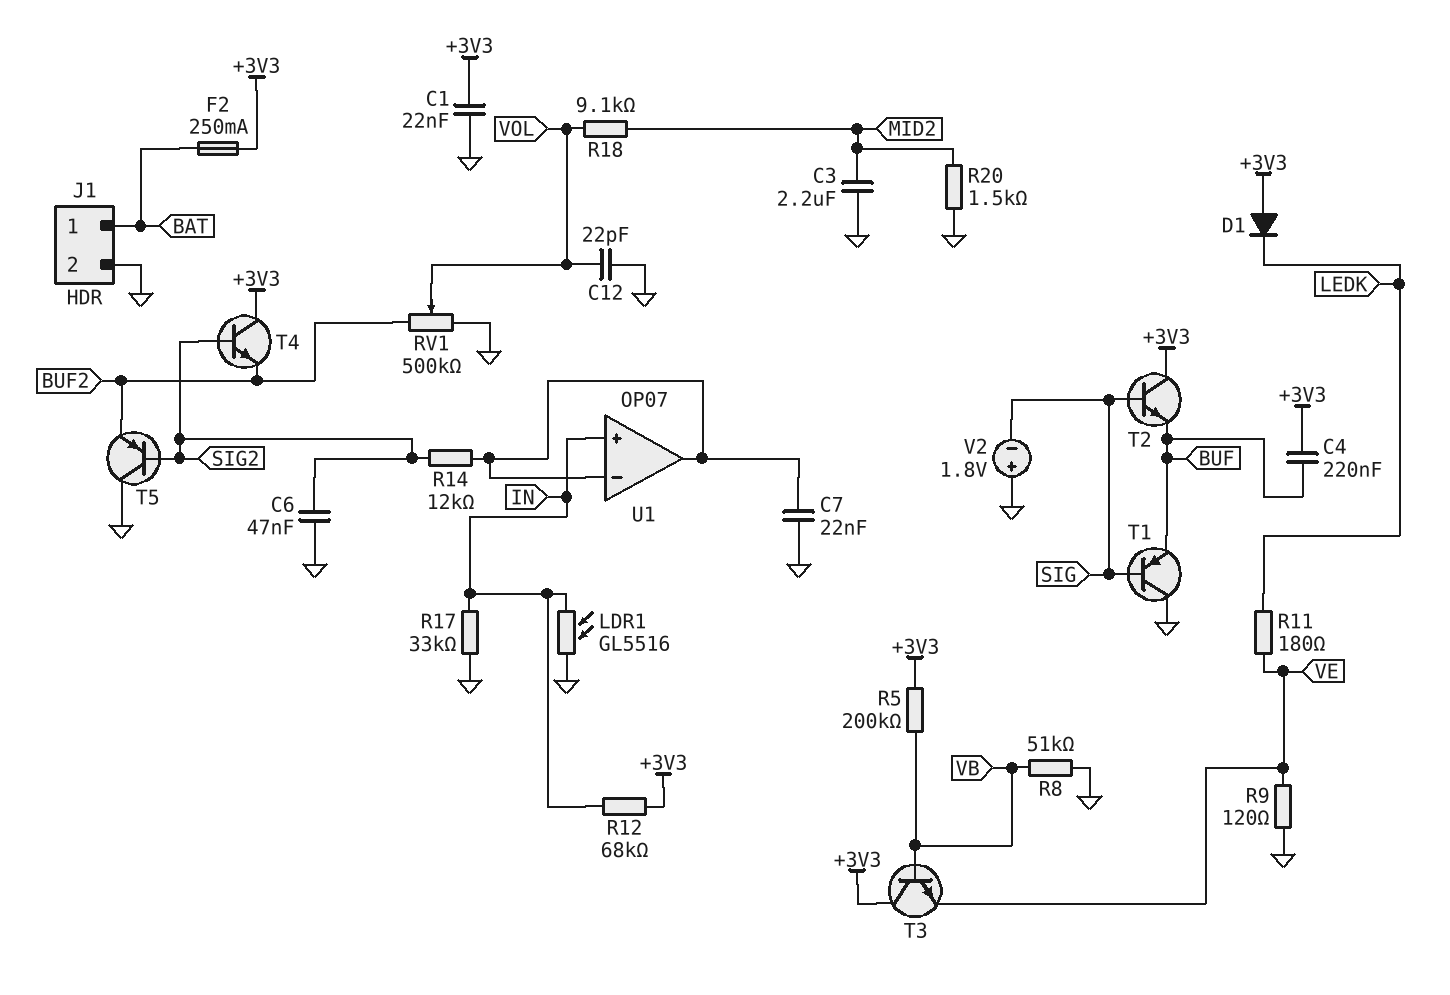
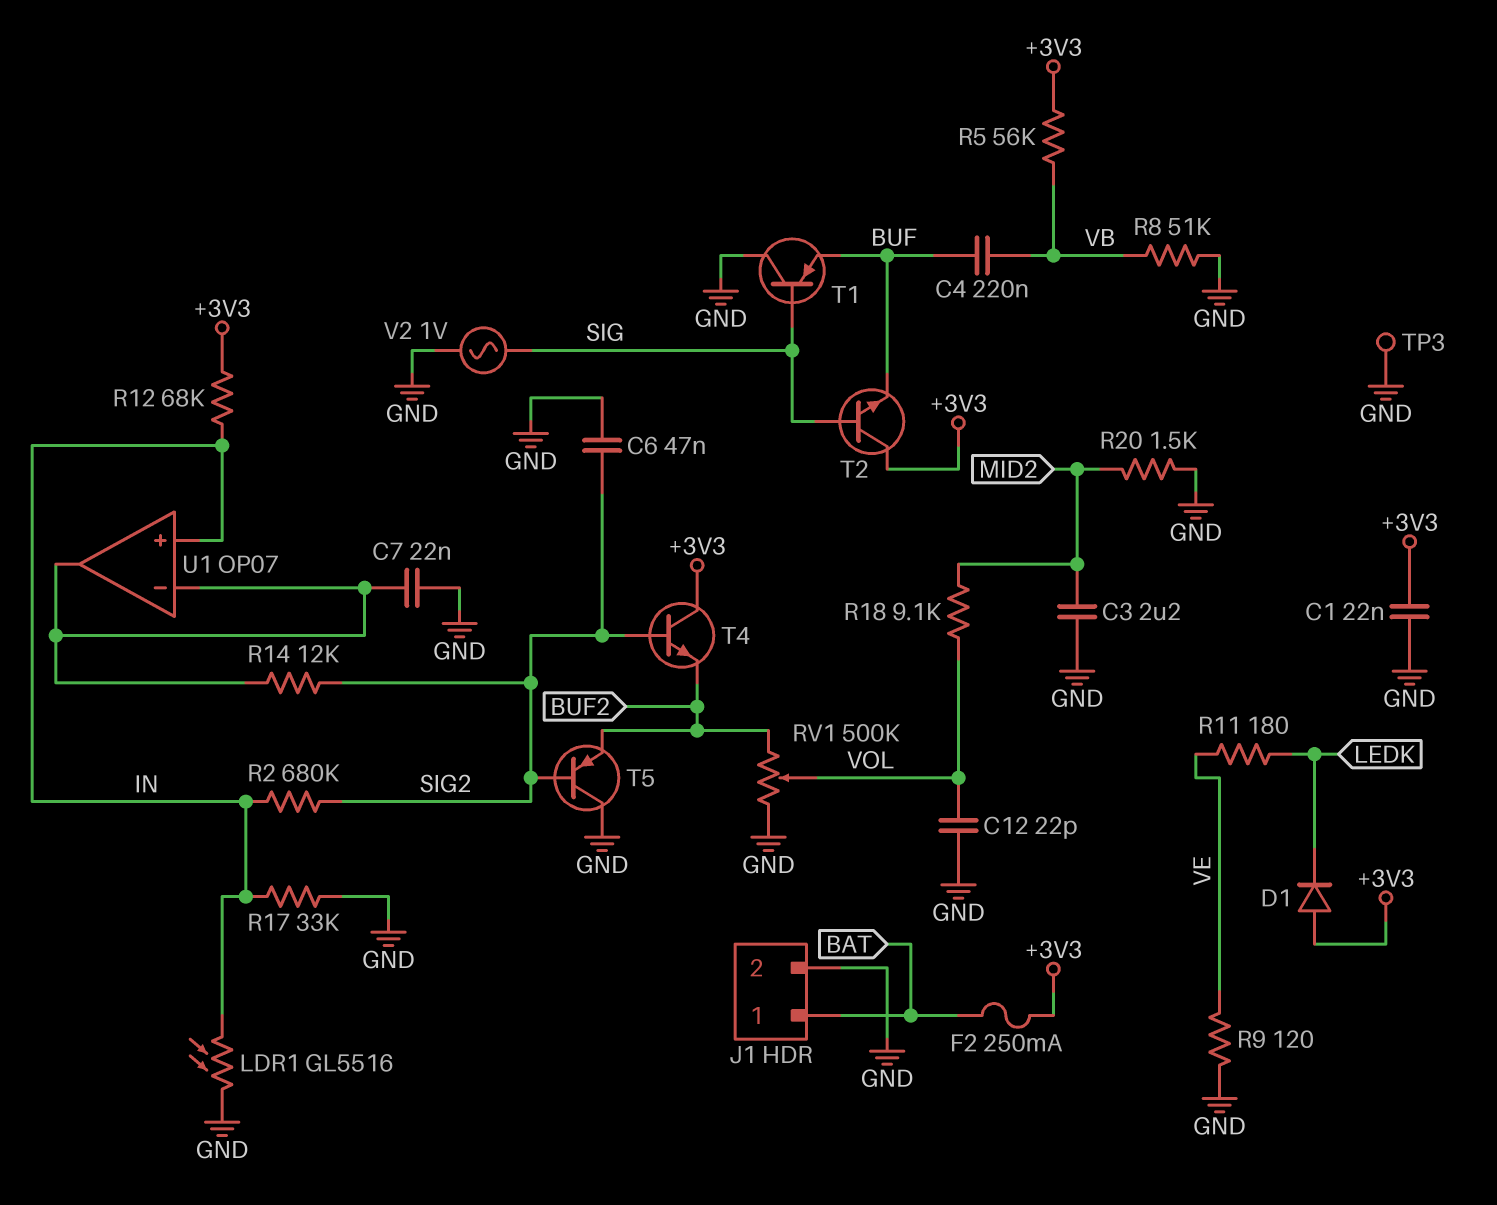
C4: 220nF (+3V3, BUF) -> 220nF (BUF, VB)
R2: none -> 680k (IN, SIG2)
R5: 200k (+3V3, VB) -> 56k (+3V3, VB)
T3: NPN (B VB, C +3V3, E VE) -> none
TP3: none -> test point (GND)
V2: 1.8V (plus GND, minus SIG) -> AC 1V (GND, SIG)

